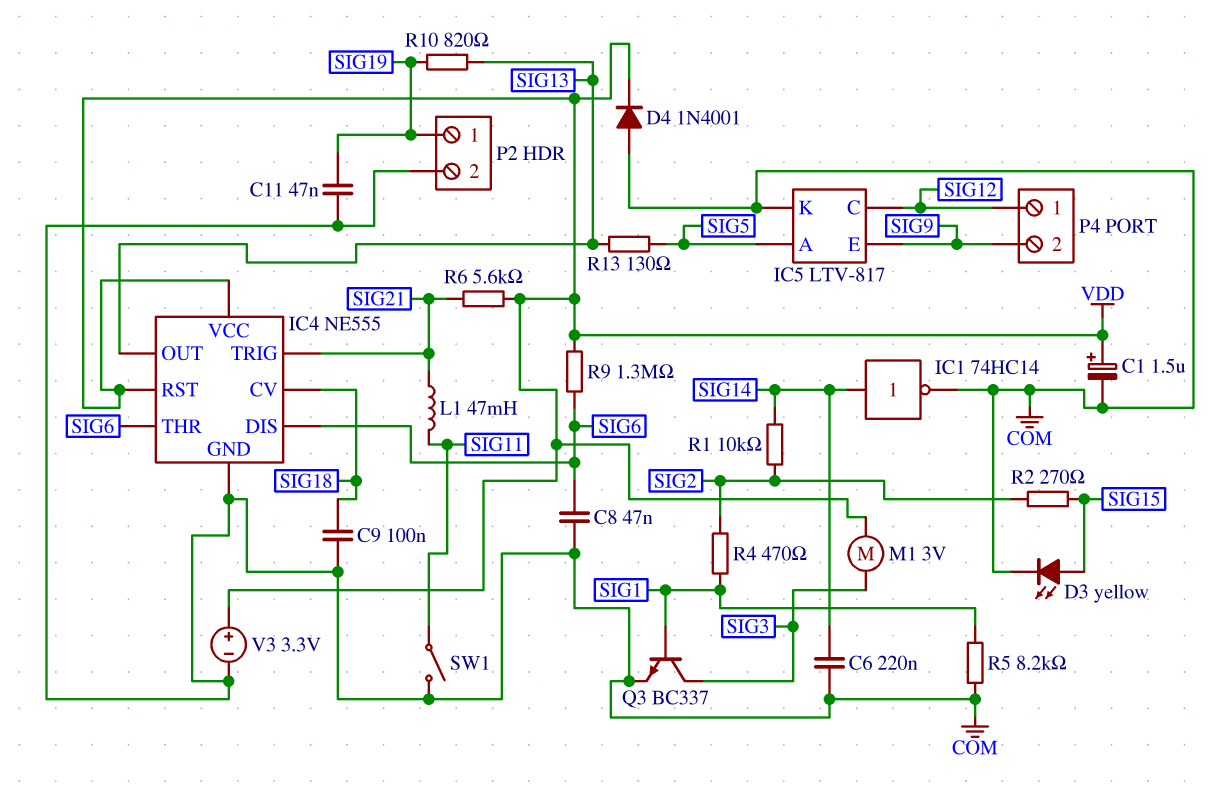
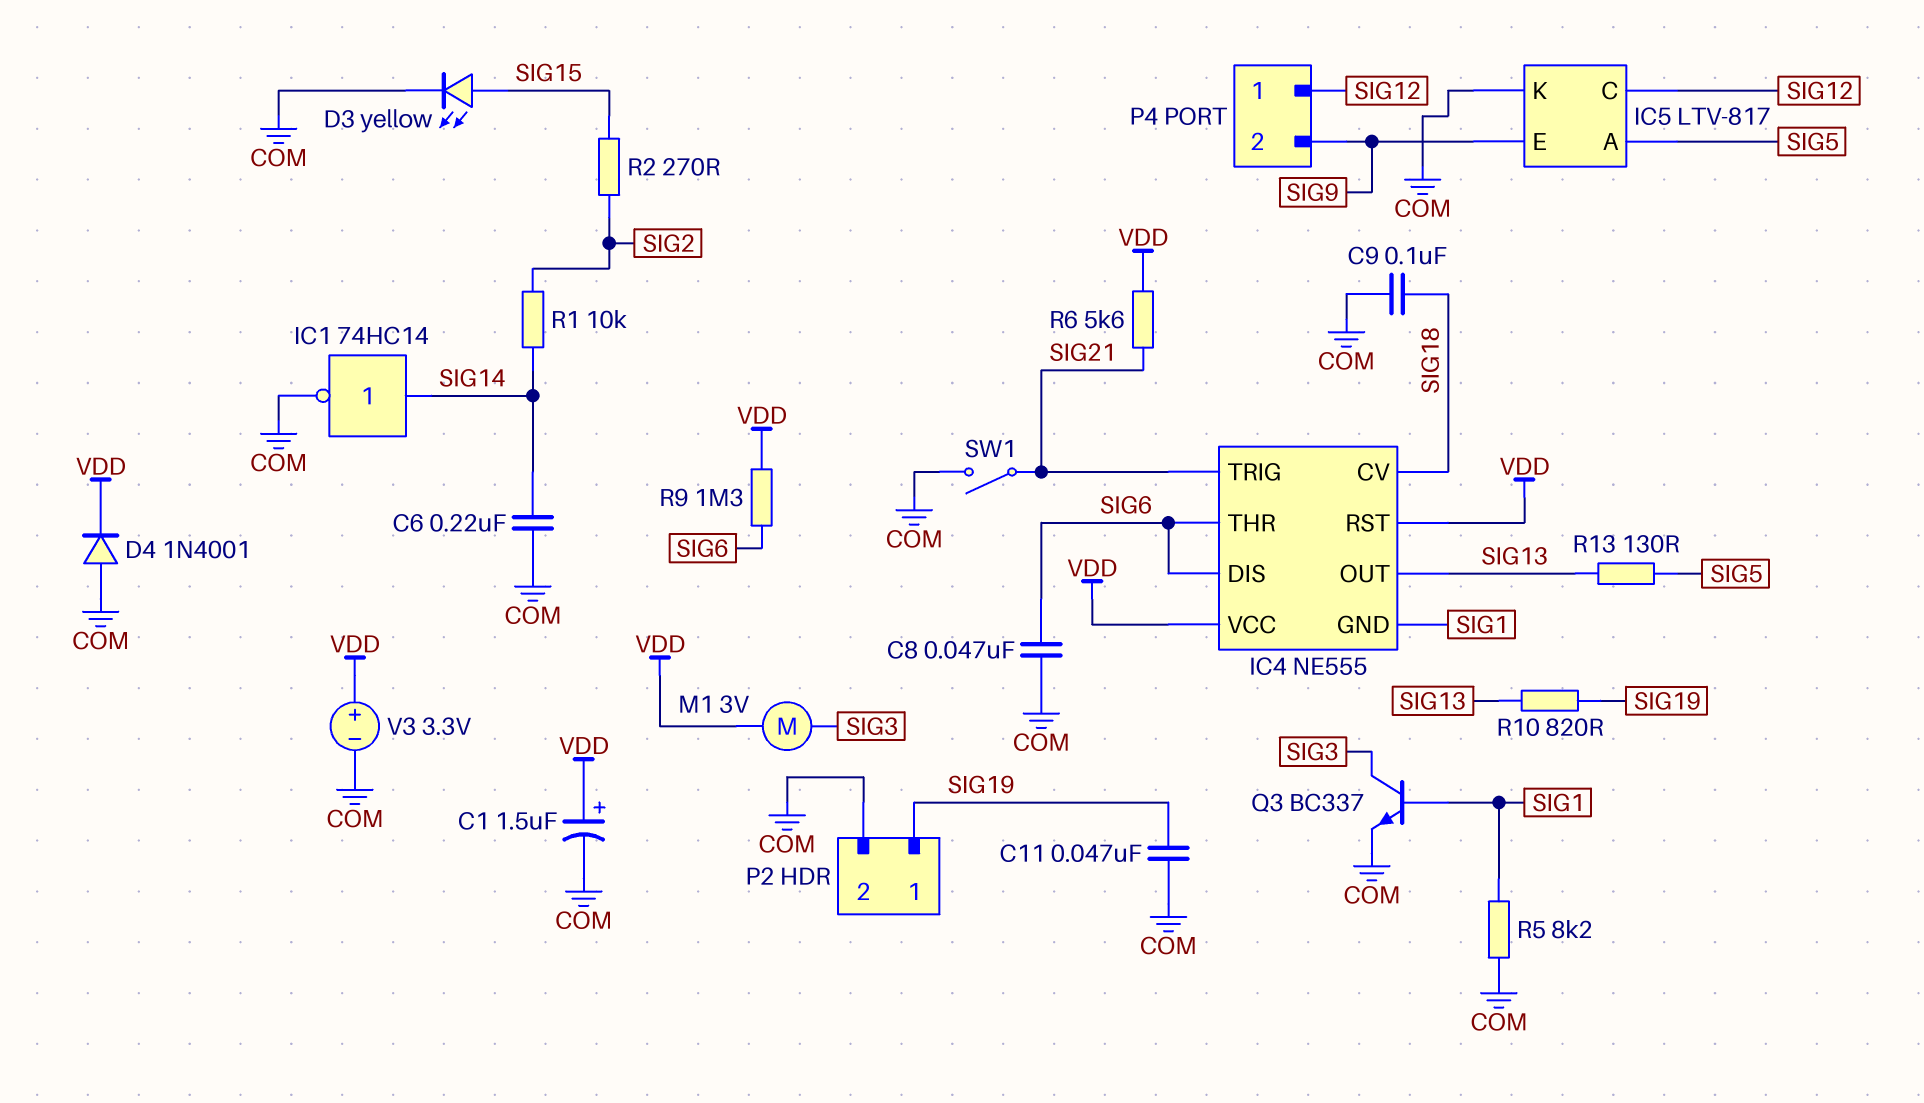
IC4 pin GND: COM -> SIG1
L1: 47mH (SIG11, SIG21) -> none
R4: 470 (SIG1, SIG2) -> none
SW1: switch (COM, SIG11) -> switch (COM, SIG21)

